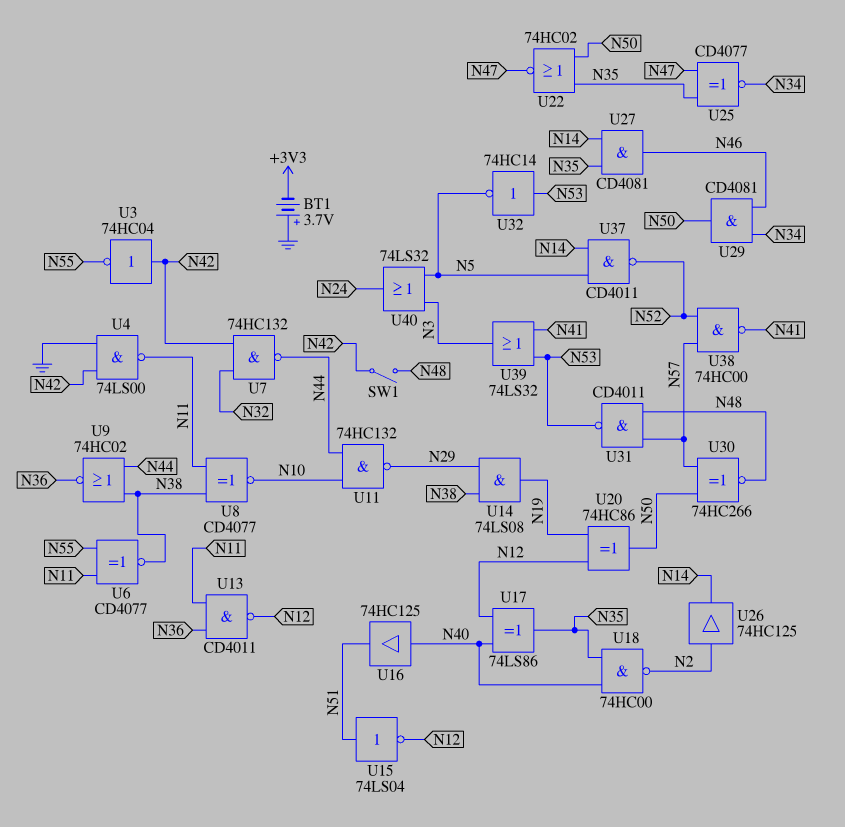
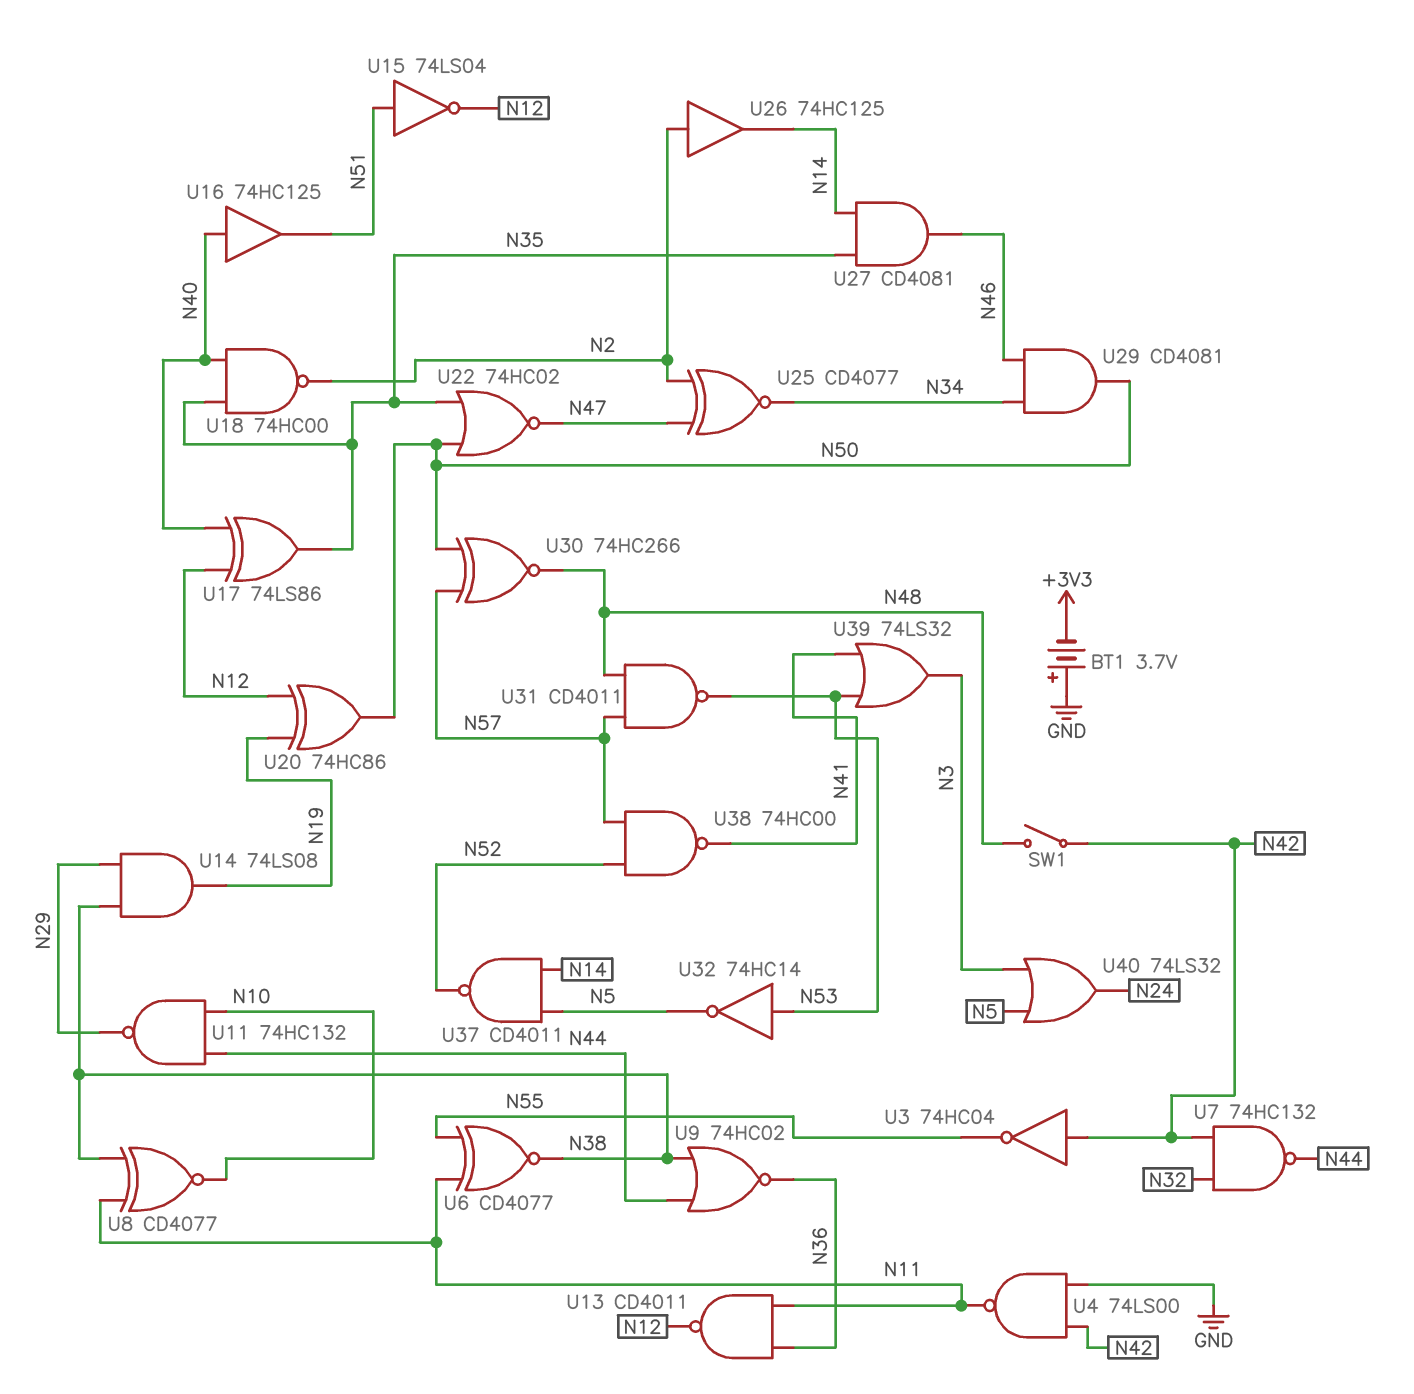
U25: XNOR CD4077 (in N35, in N47, out N34) -> XNOR CD4077 (in N2, in N47, out N34)

